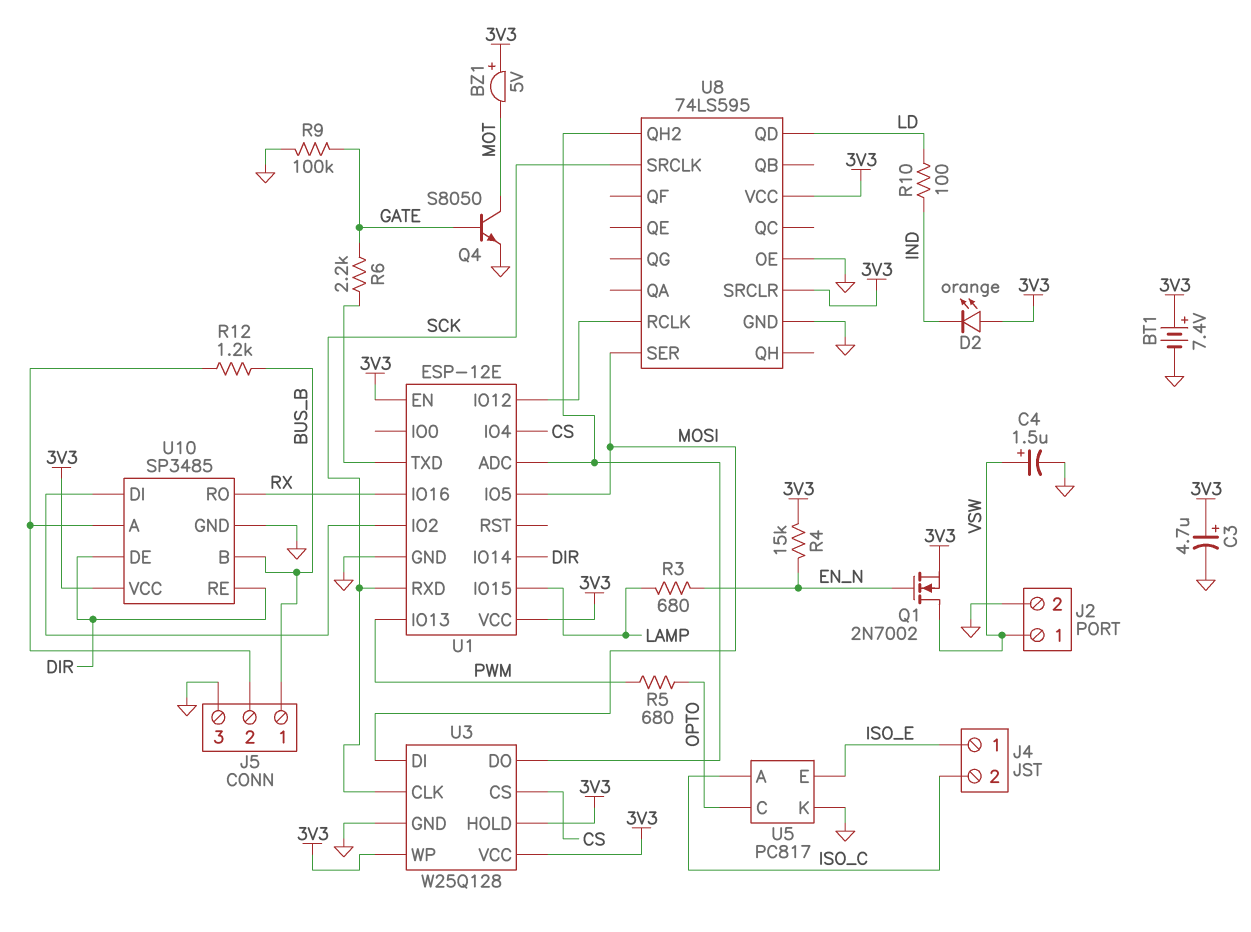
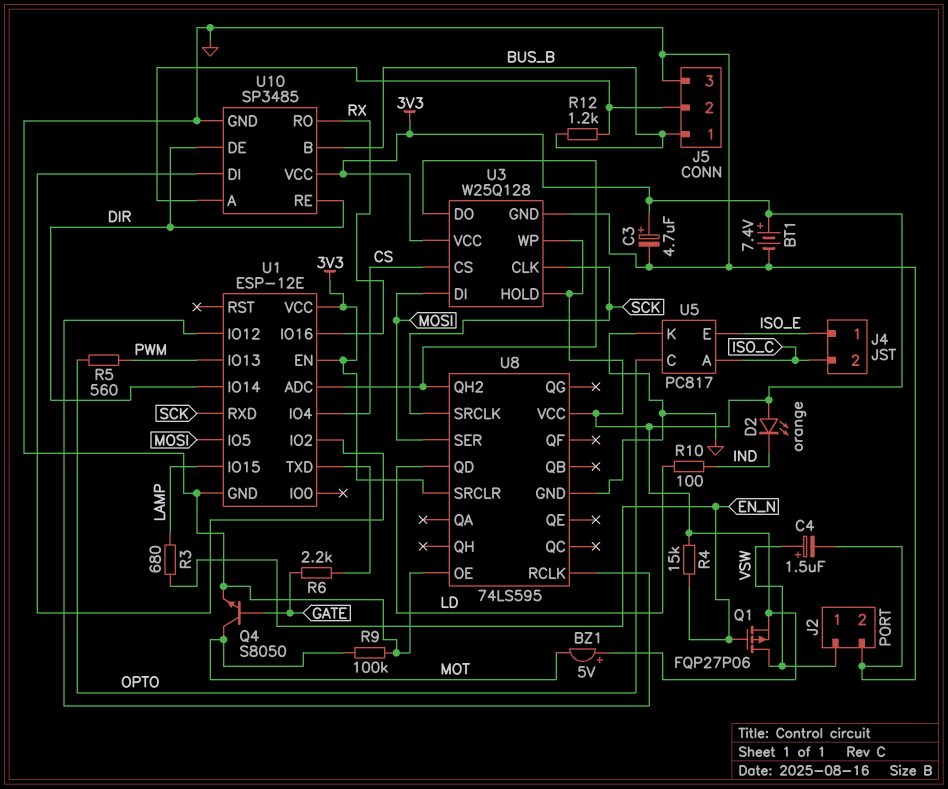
Q1: NMOS 2N7002 (G EN_N, D VSW, S 3V3) -> PMOS FQP27P06 (G EN_N, D VSW, S 3V3)
R5: 680 (OPTO, PWM) -> 560 (OPTO, PWM)
R9: 100k (GATE, GND) -> 100k (GND, MOT)

